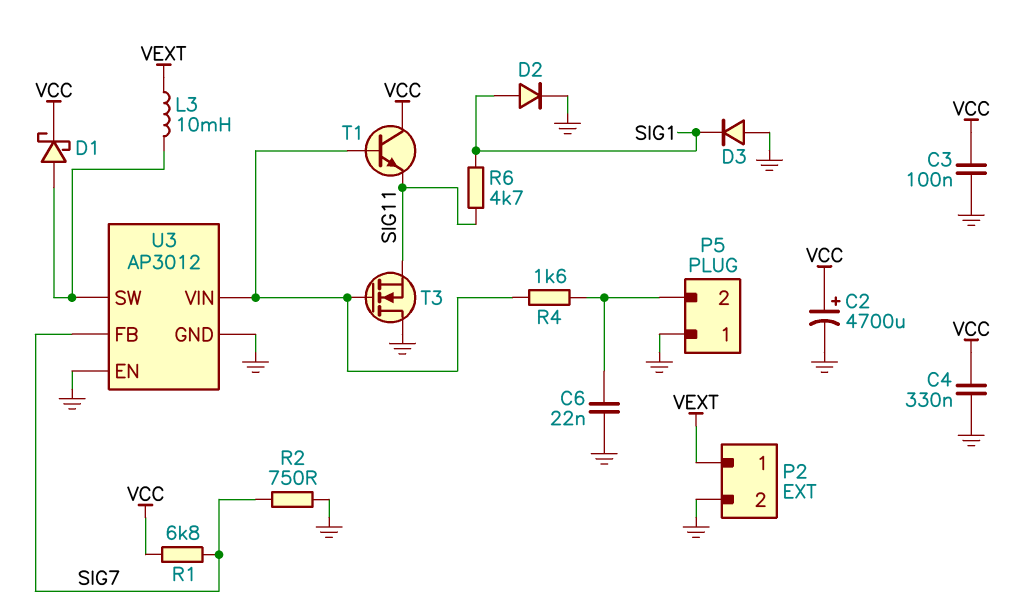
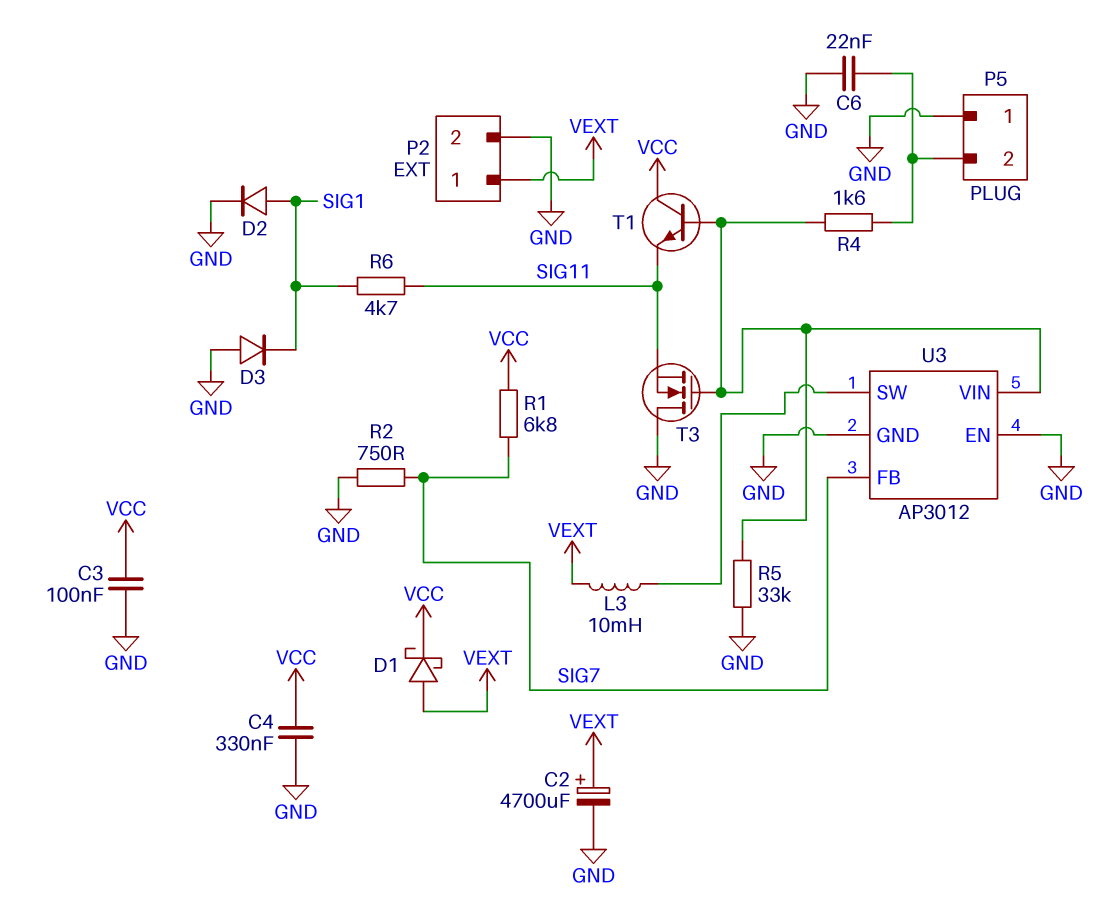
C2: 4700uF (plus VCC, minus GND) -> 4700uF (plus VEXT, minus GND)
D1: schottky (A U3/SW, K VCC) -> schottky (A VEXT, K VCC)
R5: none -> 33k (GND, U3/VIN)

